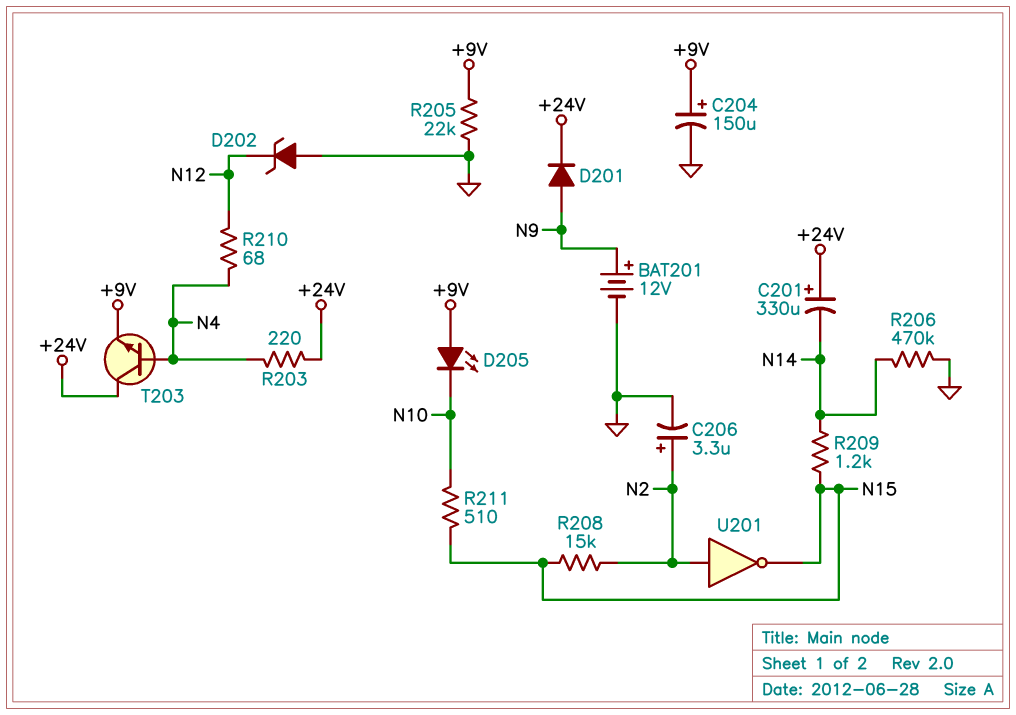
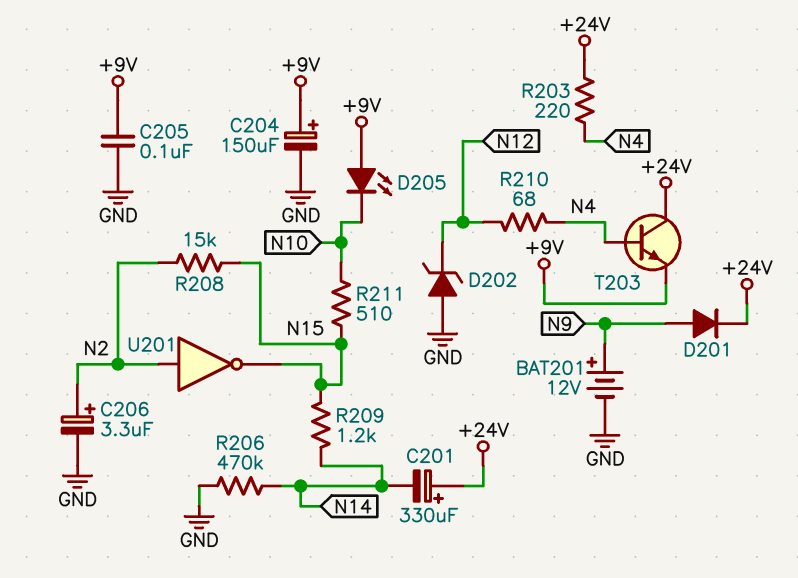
C205: none -> 100nF (+9V, GND)
R205: 22k (+9V, GND) -> none

